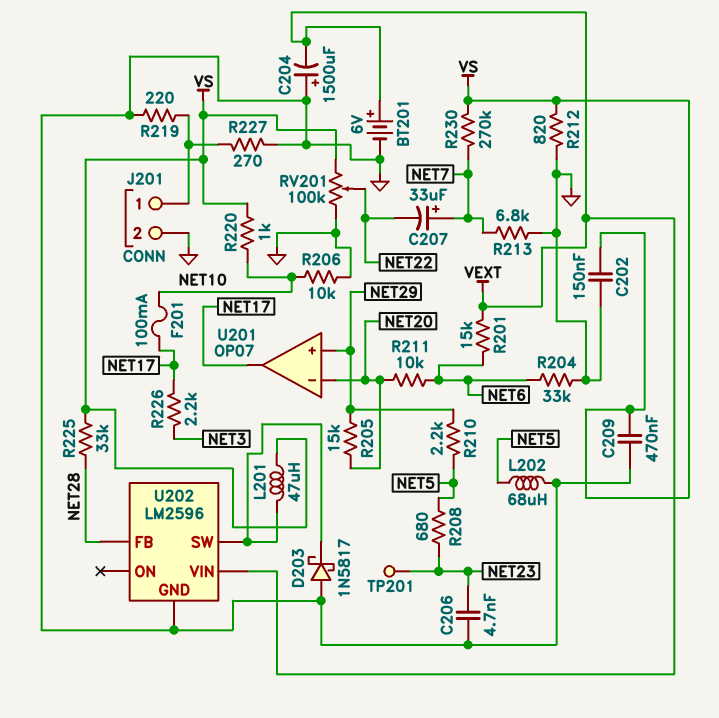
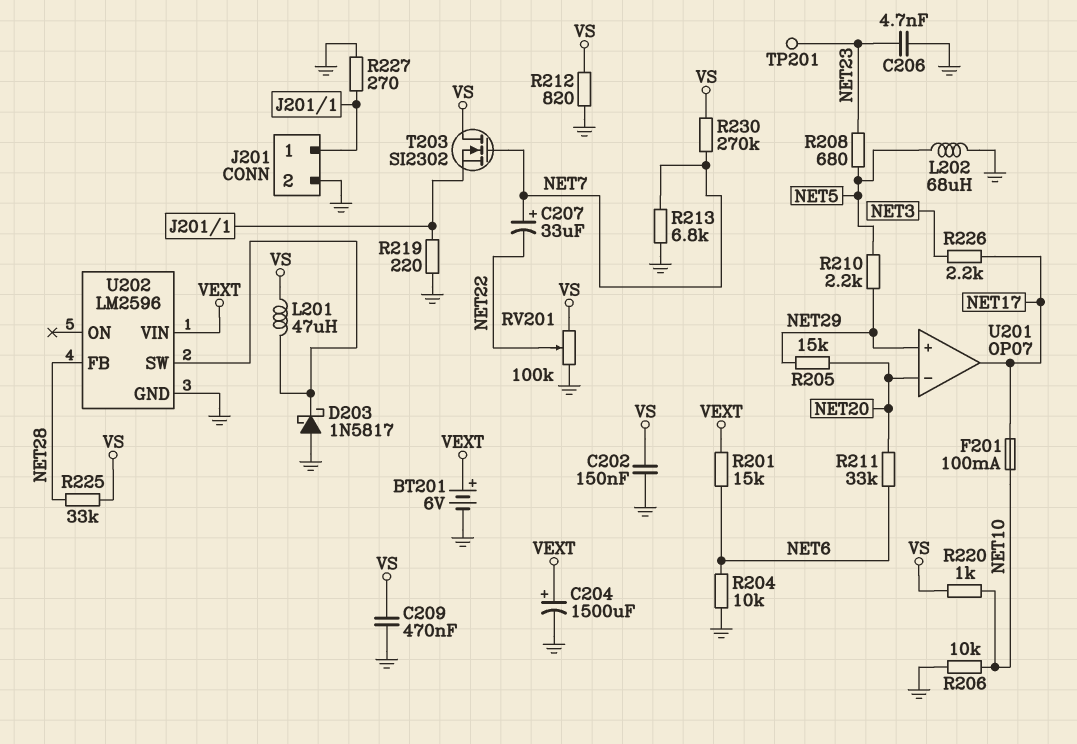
C204: 1500uF (plus GND, minus VEXT) -> 1500uF (plus VEXT, minus GND)
R204: 33k (GND, NET6) -> 10k (GND, NET6)
R211: 10k (NET6, NET20) -> 33k (NET6, NET20)
T203: none -> NMOS SI2302 (G NET7, D VS, S J201/1)

